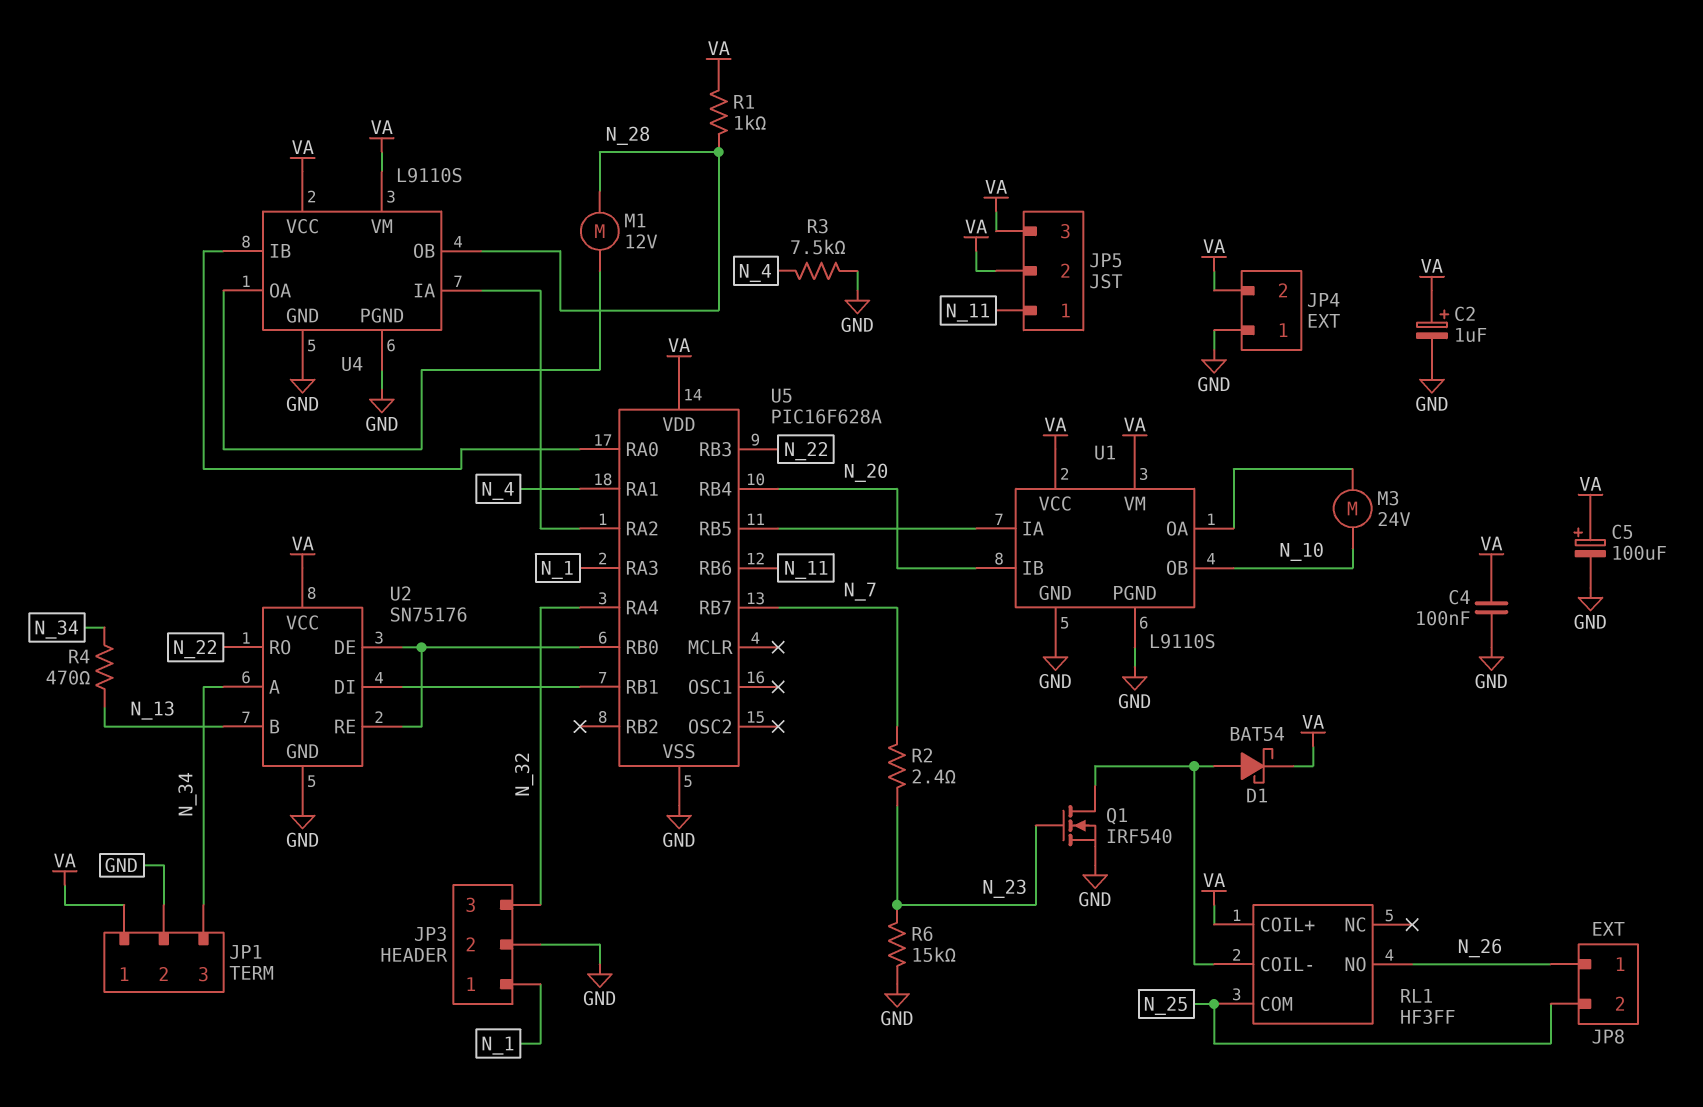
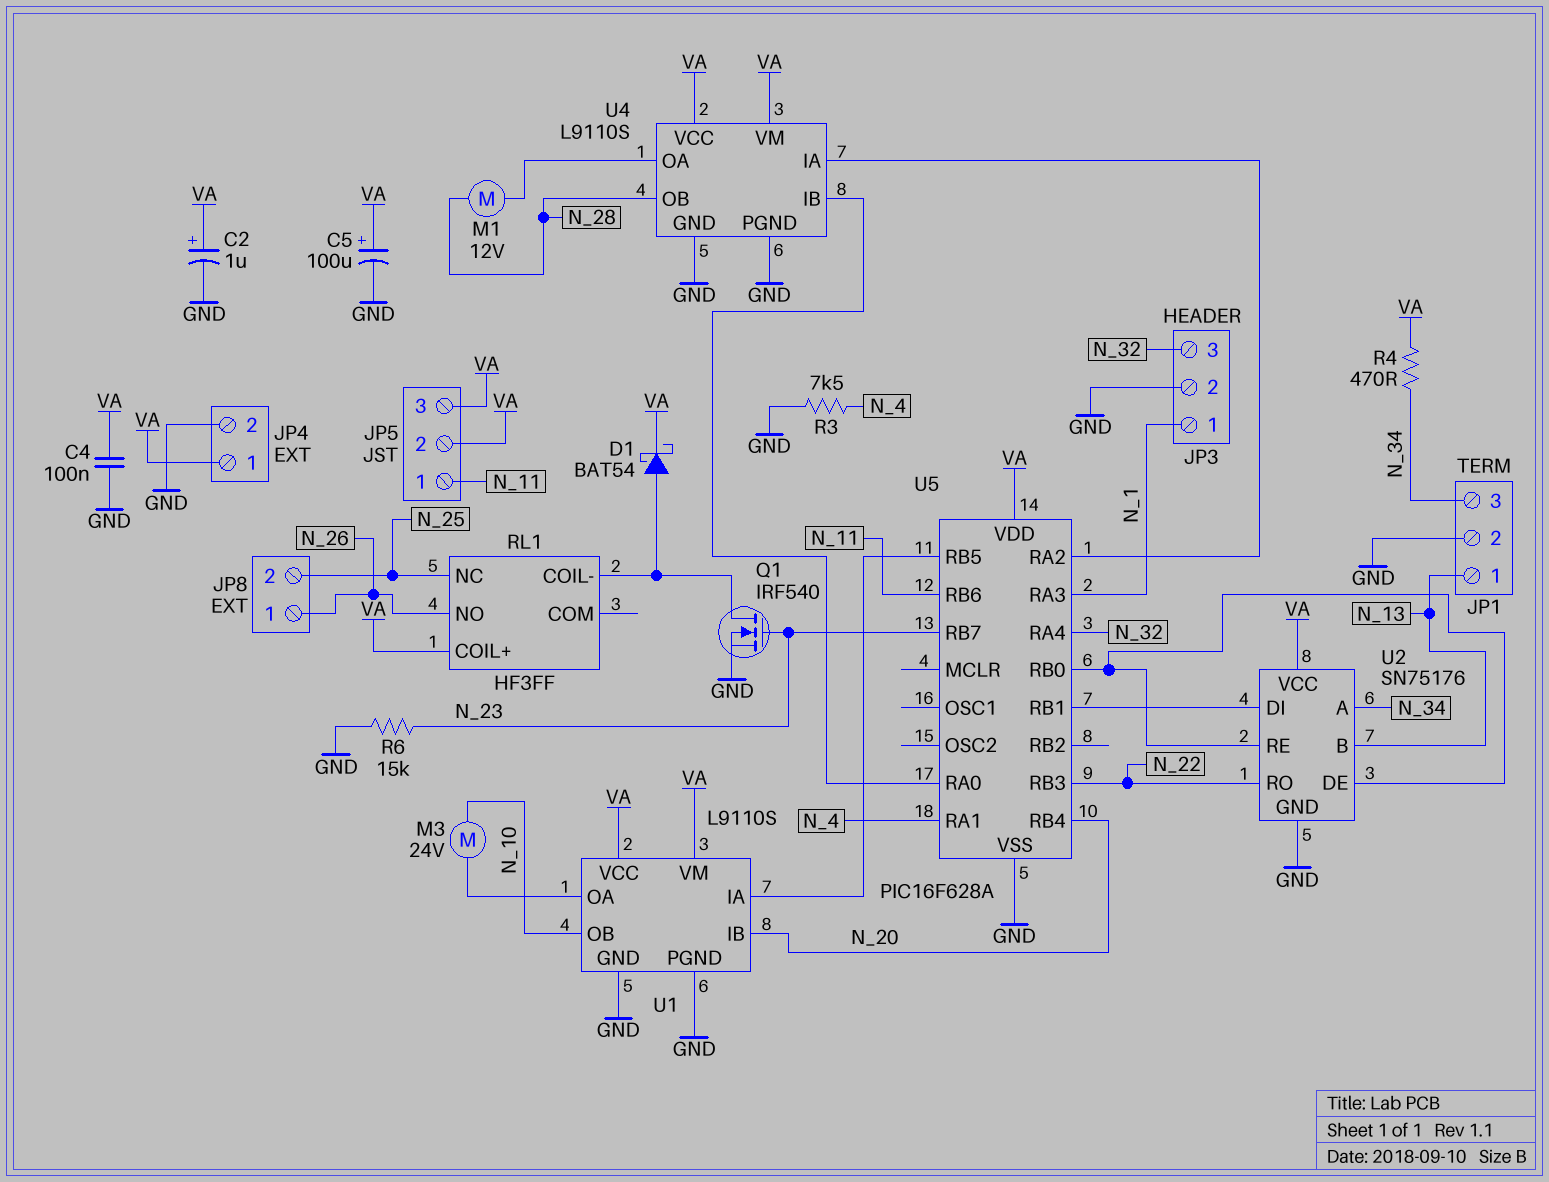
JP1 pin 1: VA -> N_13
JP4 pin 1: GND -> VA
JP4 pin 2: VA -> GND
R1: 1k (N_28, VA) -> none
R2: 2.4 (N_7, N_23) -> none
R4: 470 (N_13, N_34) -> 470 (N_34, VA)
RL1 pin COM: N_25 -> none
RL1 pin NC: none -> N_25
U5 pin RB7: N_7 -> N_23

